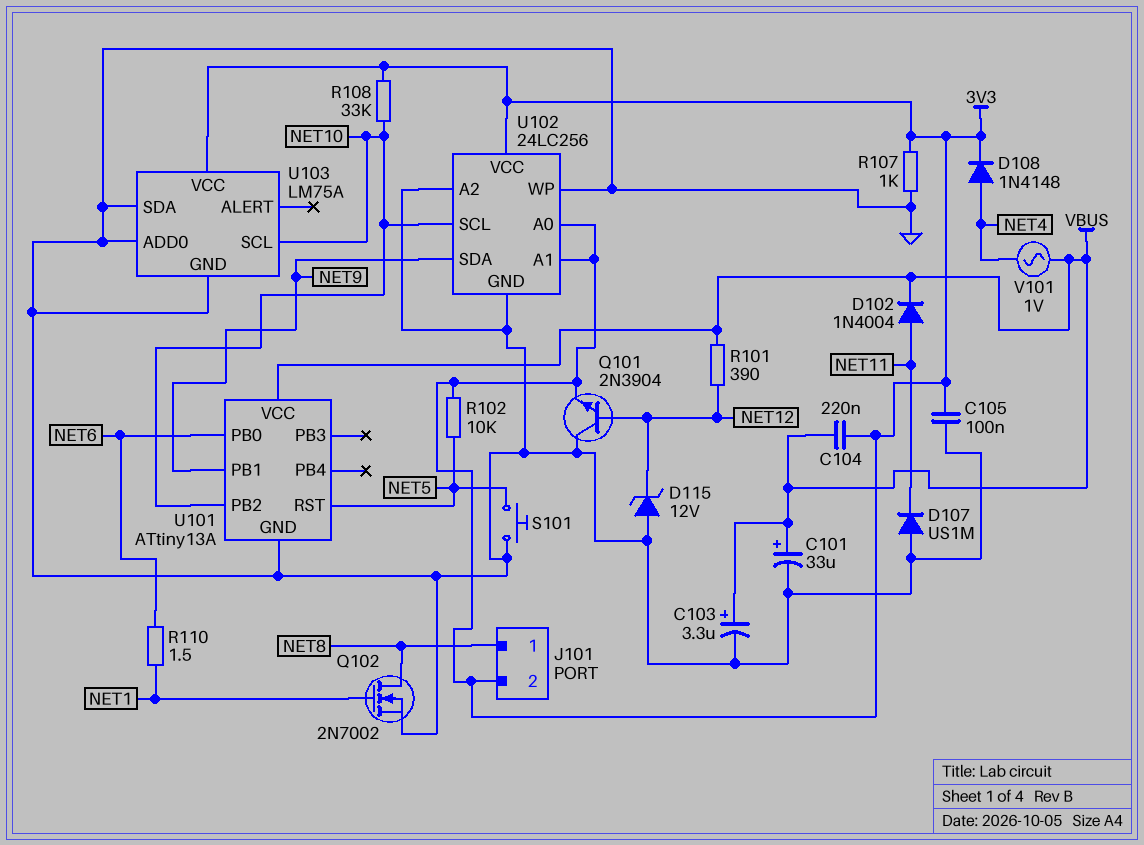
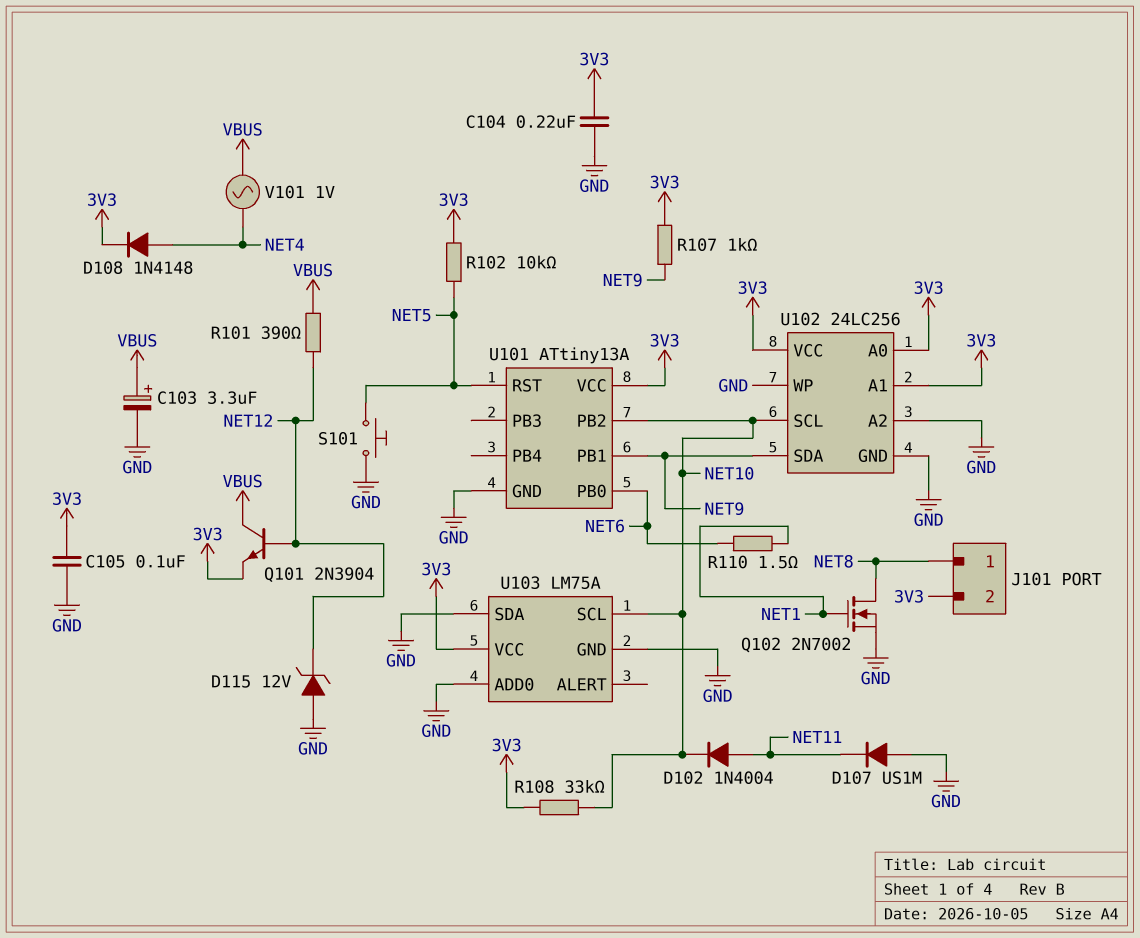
C101: 33uF (plus VBUS, minus GND) -> none
C104: 220nF (3V3, VBUS) -> 220nF (3V3, GND)
D102: diode 1N4004 (A NET11, K VBUS) -> diode 1N4004 (A NET11, K NET10)
Q101: NPN 2N3904 (B NET12, C GND, E 3V3) -> NPN 2N3904 (B NET12, C VBUS, E 3V3)
R107: 1k (3V3, GND) -> 1k (3V3, NET9)
U101 pin VCC: VBUS -> 3V3

